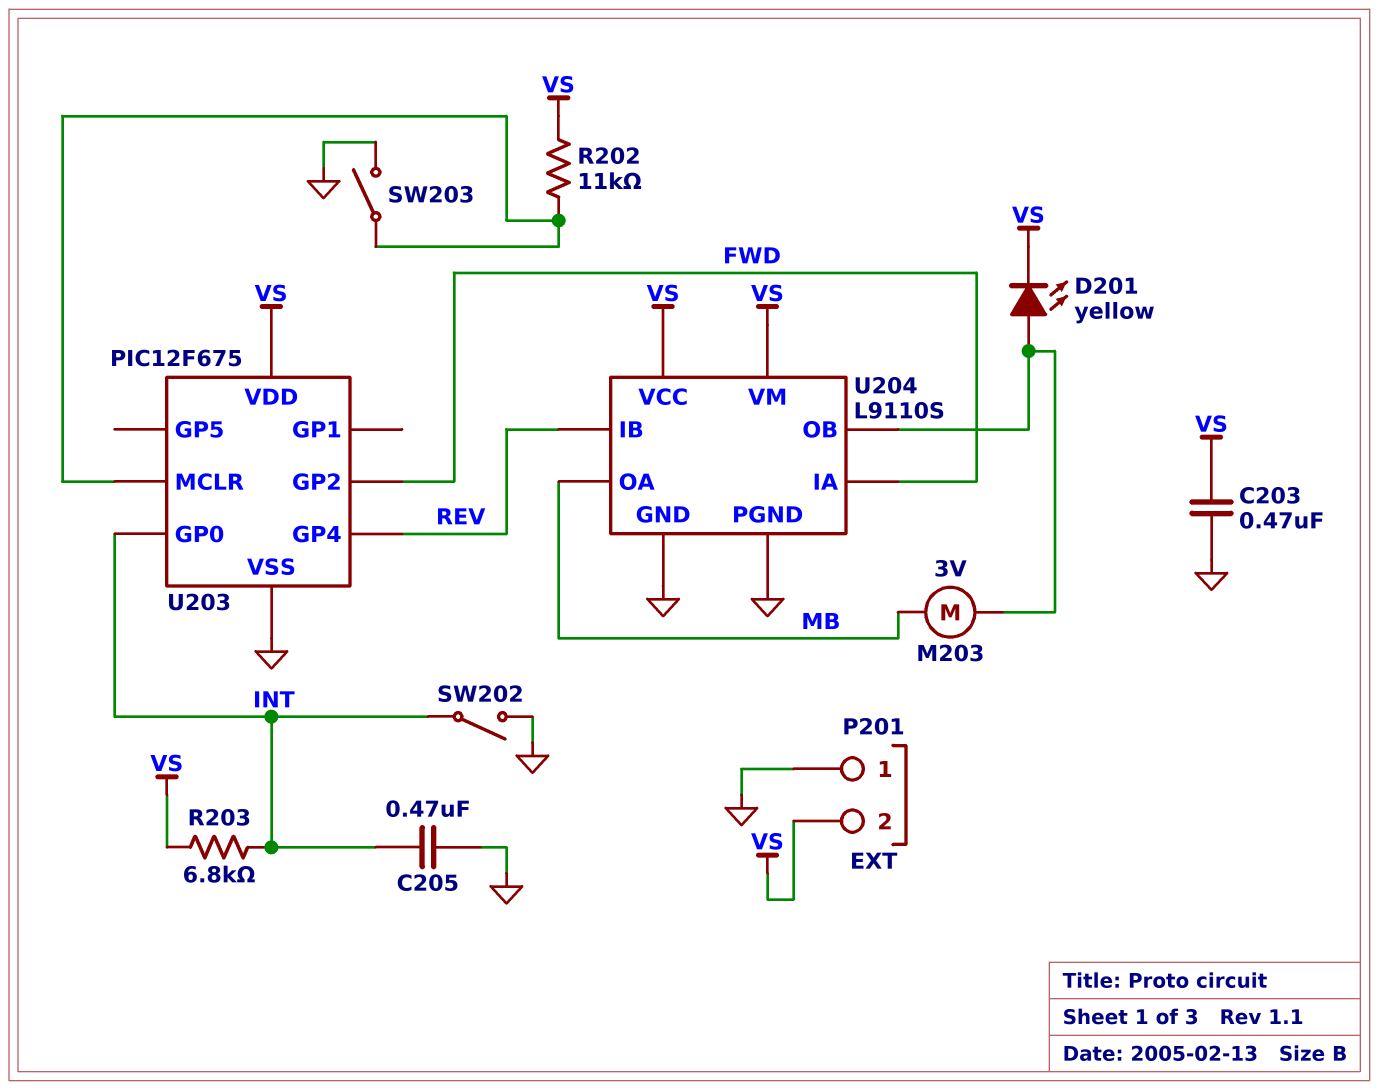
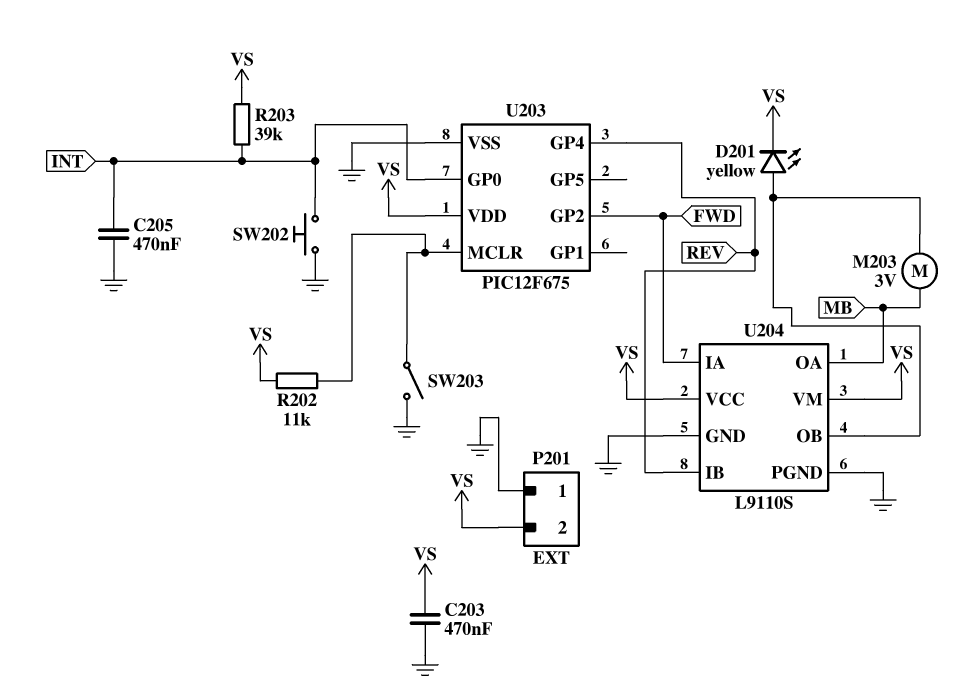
R203: 6.8k (INT, VS) -> 39k (INT, VS)
SW202: switch (GND, INT) -> button (GND, INT)

